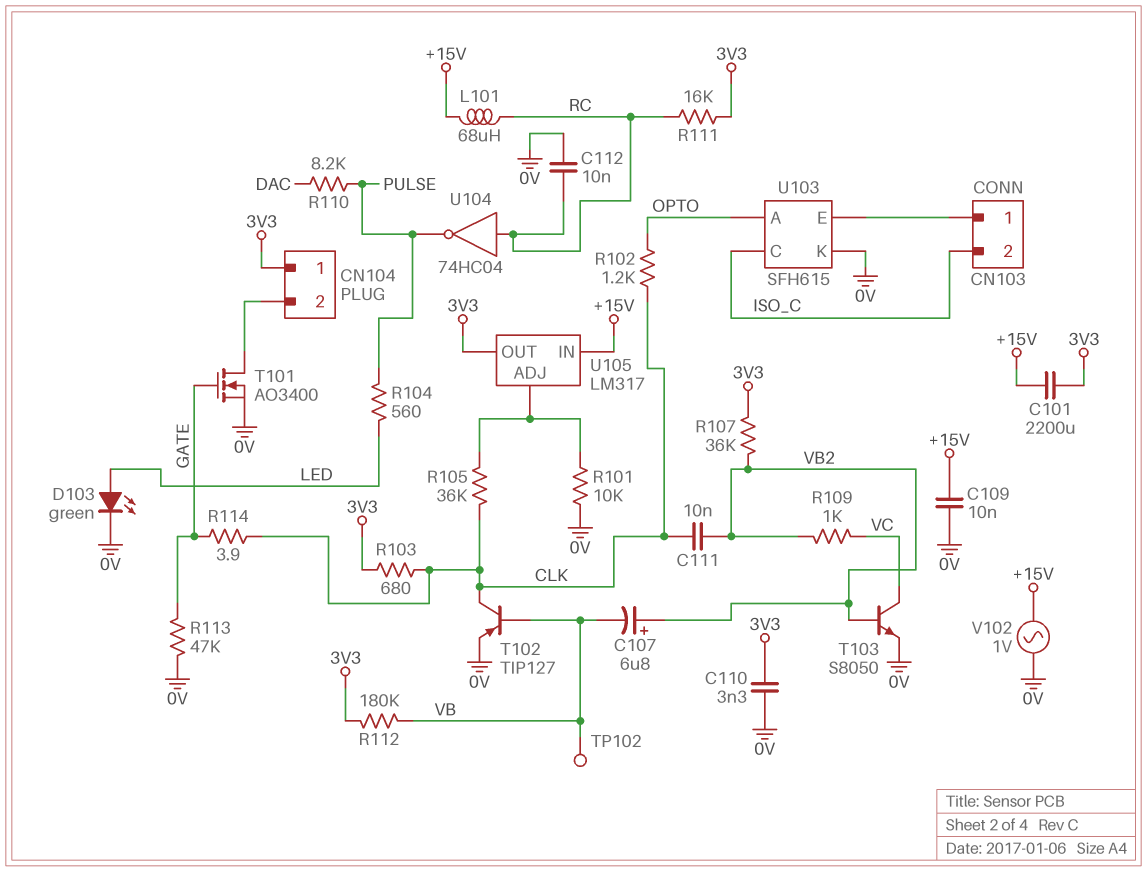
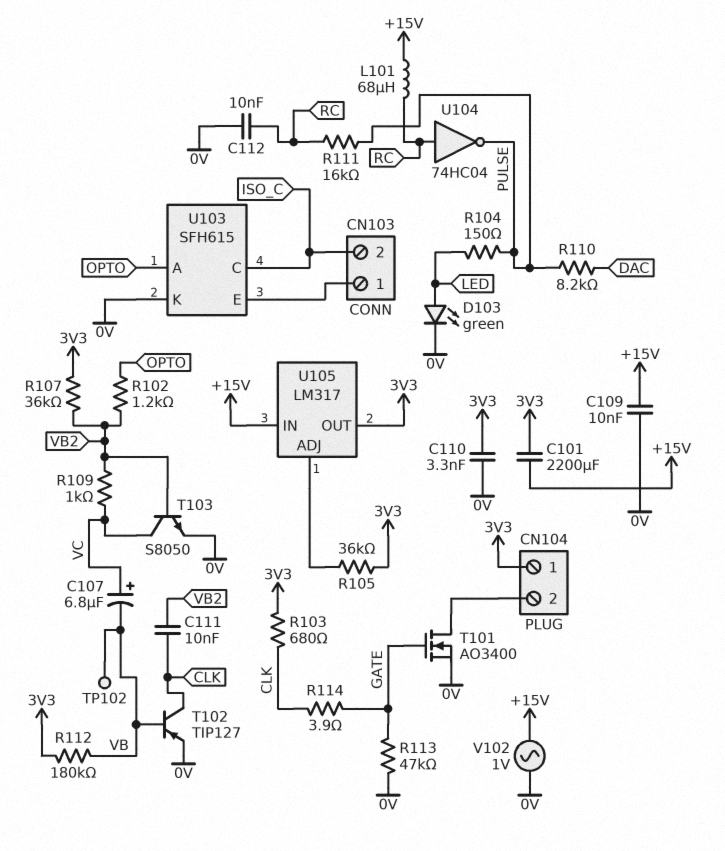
C107: 6.8uF (plus VB2, minus VB) -> 6.8uF (plus VC, minus VB)
R101: 10k (0V, U105/ADJ) -> none
R102: 1.2k (CLK, OPTO) -> 1.2k (OPTO, VB2)
R104: 560 (LED, PULSE) -> 150 (LED, PULSE)
R105: 36k (CLK, U105/ADJ) -> 36k (3V3, U105/ADJ)
R111: 16k (3V3, RC) -> 16k (PULSE, RC)

